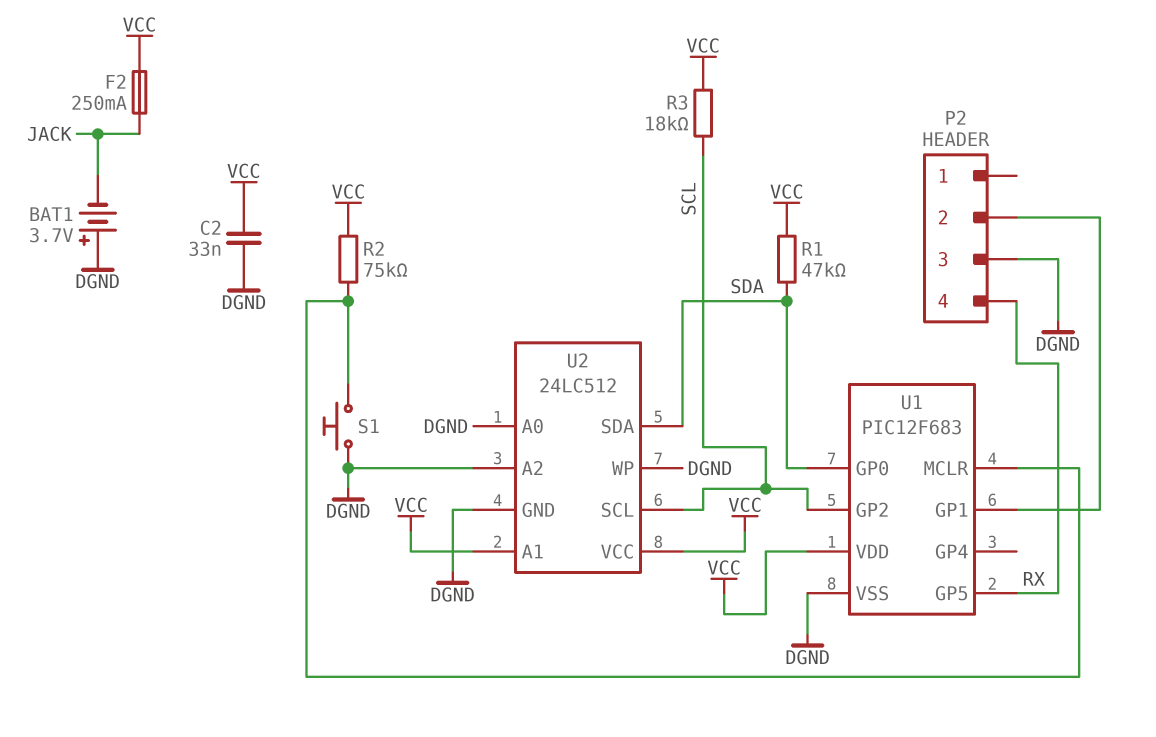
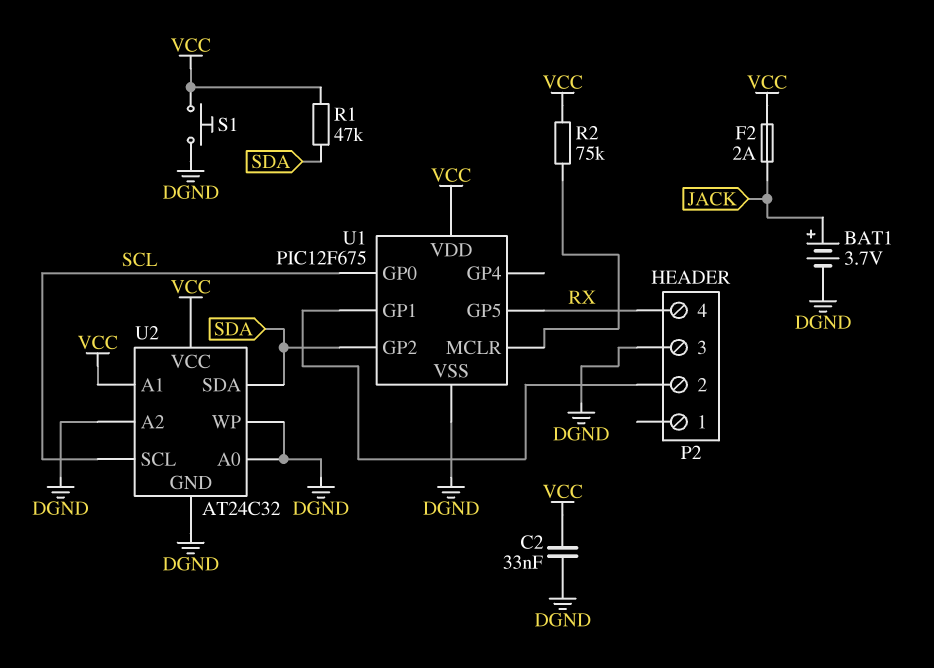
BAT1: 3.7V (plus DGND, minus JACK) -> 3.7V (plus JACK, minus DGND)
F2: 250mA (JACK, VCC) -> 2A (JACK, VCC)
R3: 18k (SCL, VCC) -> none
S1: button (DGND, U1/MCLR) -> button (DGND, VCC)
U1: PIC12F683 -> PIC12F675
U1 pin GP0: SDA -> SCL
U1 pin GP2: SCL -> SDA
U2: 24LC512 -> AT24C32

